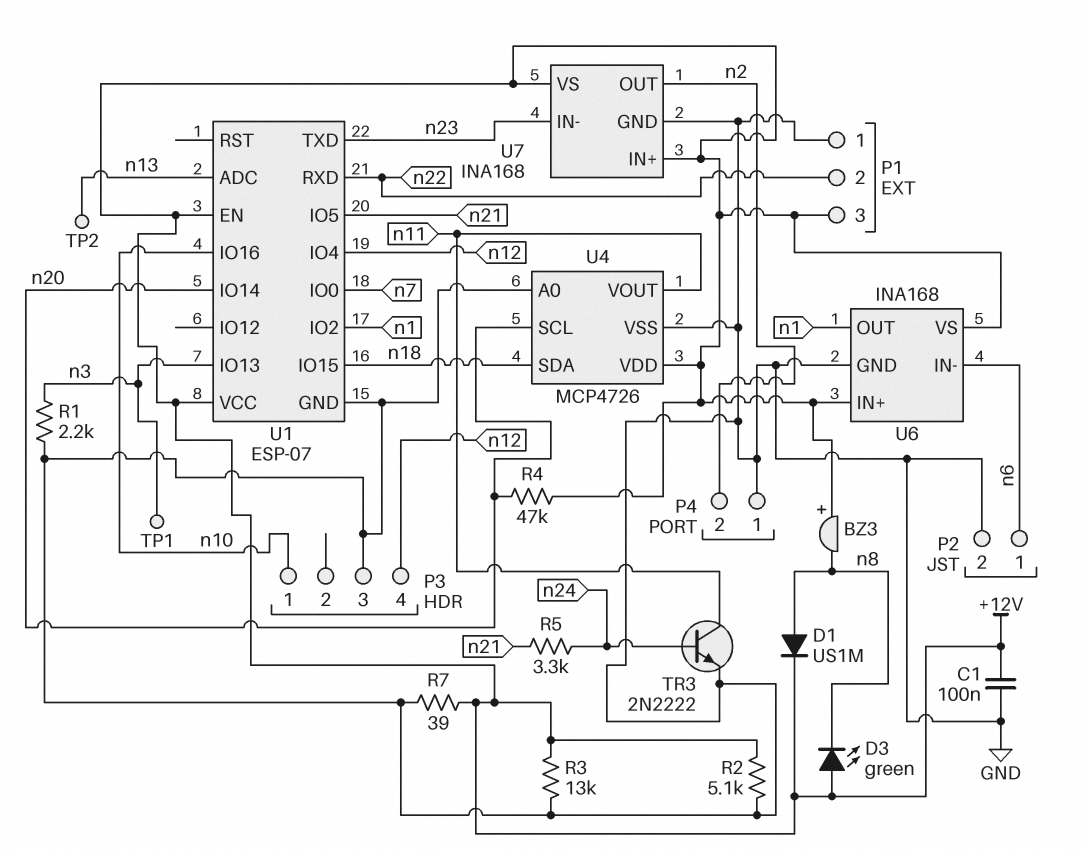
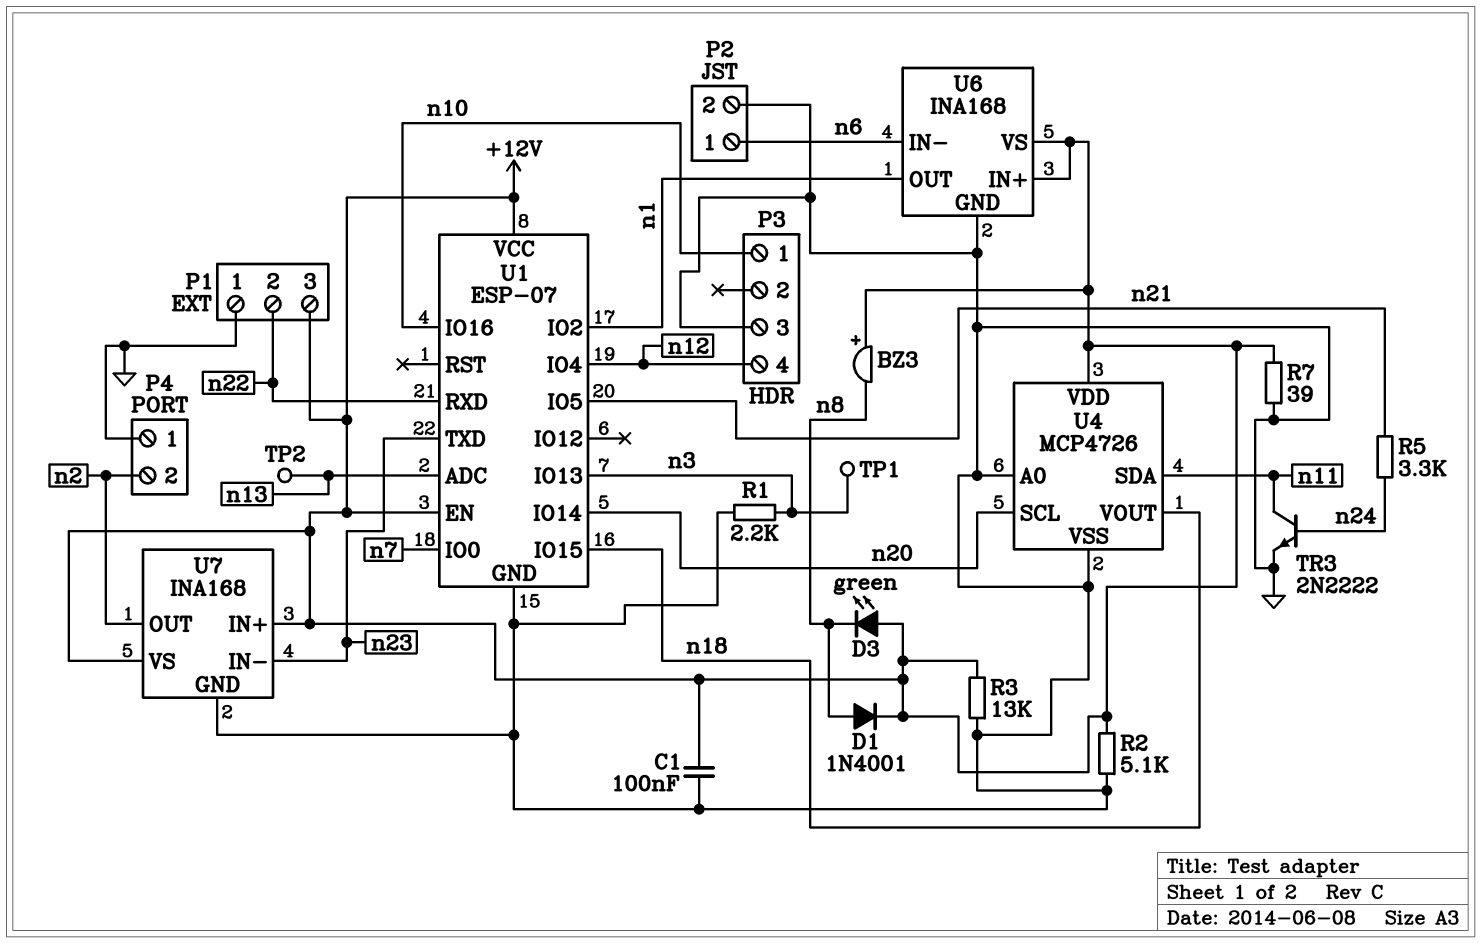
D1: diode US1M (A n8, K +12V) -> diode 1N4001 (A n8, K +12V)
R4: 47k (+12V, n20) -> none
U4 pin SDA: n18 -> n11
U4 pin VOUT: n11 -> n18

